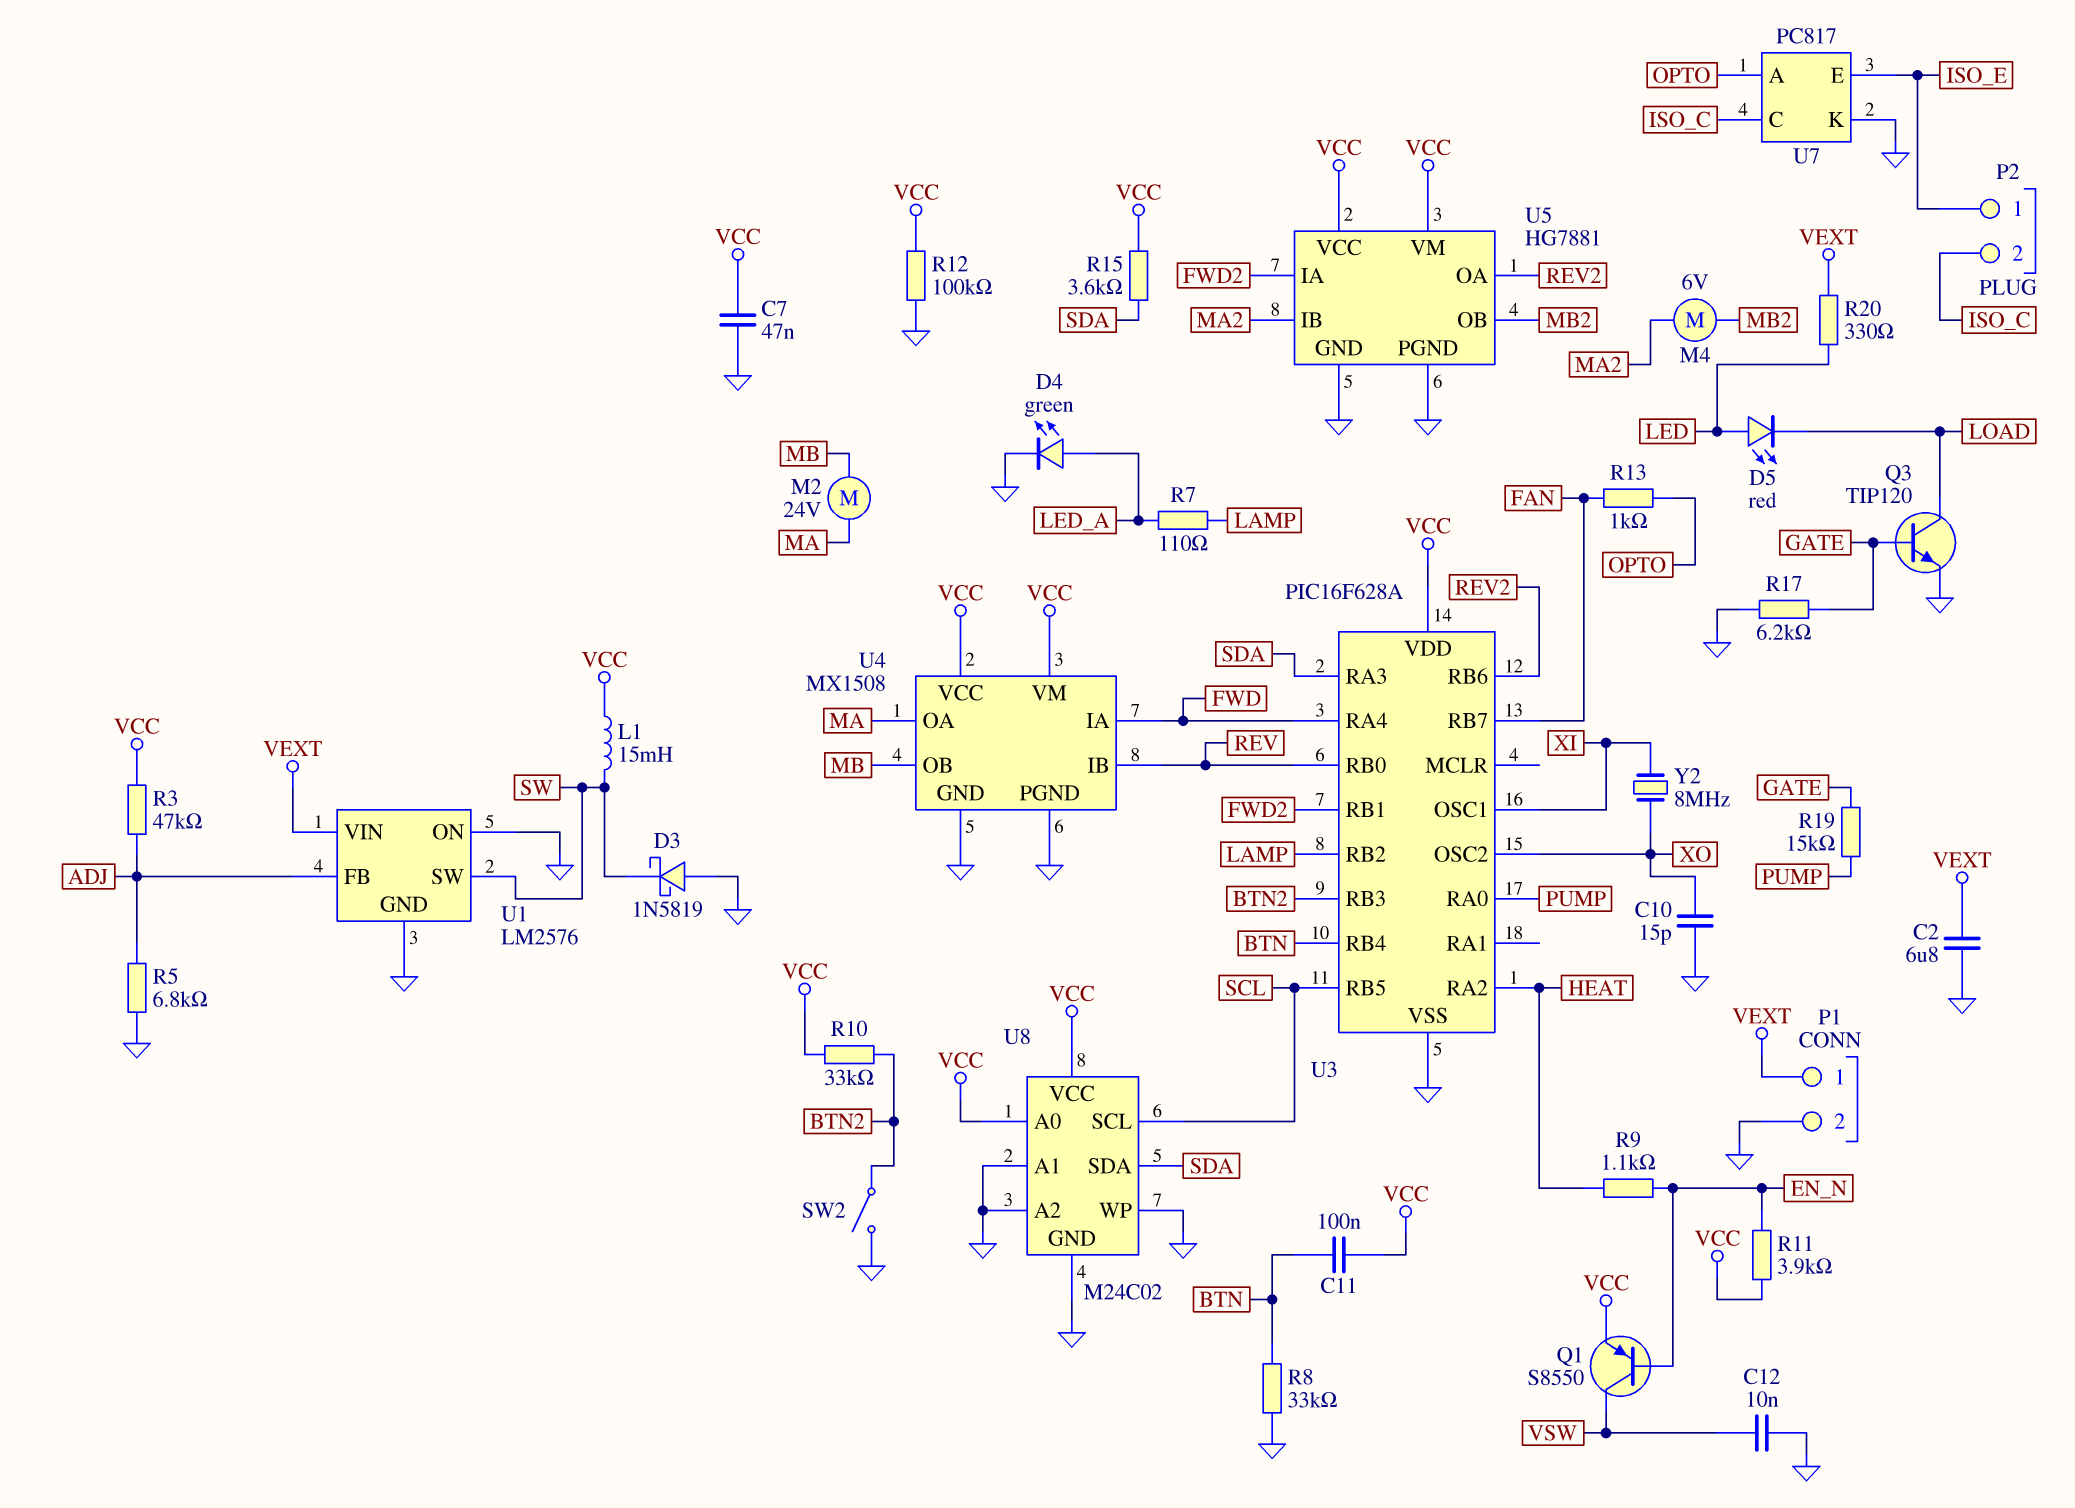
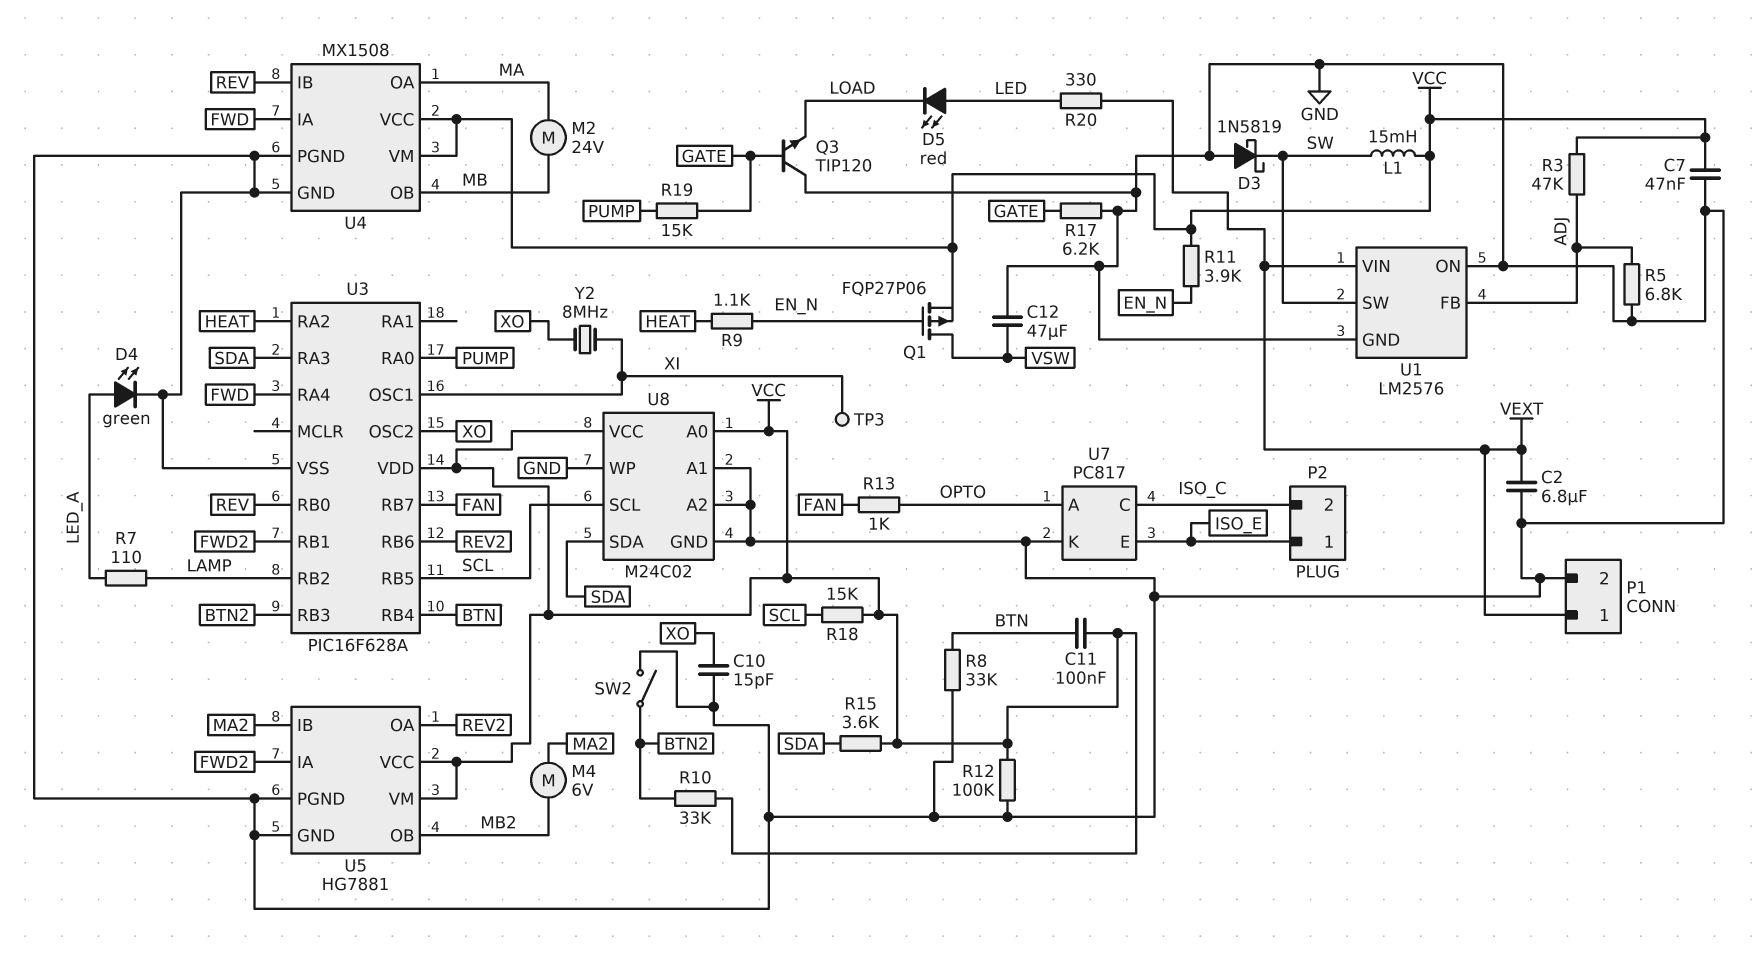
C12: 10nF (GND, VSW) -> 47uF (GND, VSW)
Q1: PNP S8550 (B EN_N, C VSW, E VCC) -> PMOS FQP27P06 (G EN_N, D VSW, S VCC)
Q3: NPN TIP120 (B GATE, C LOAD, E GND) -> NPN TIP120 (B GATE, C GND, E LOAD)
R18: none -> 15k (SCL, VCC)
TP3: none -> test point (XI)

